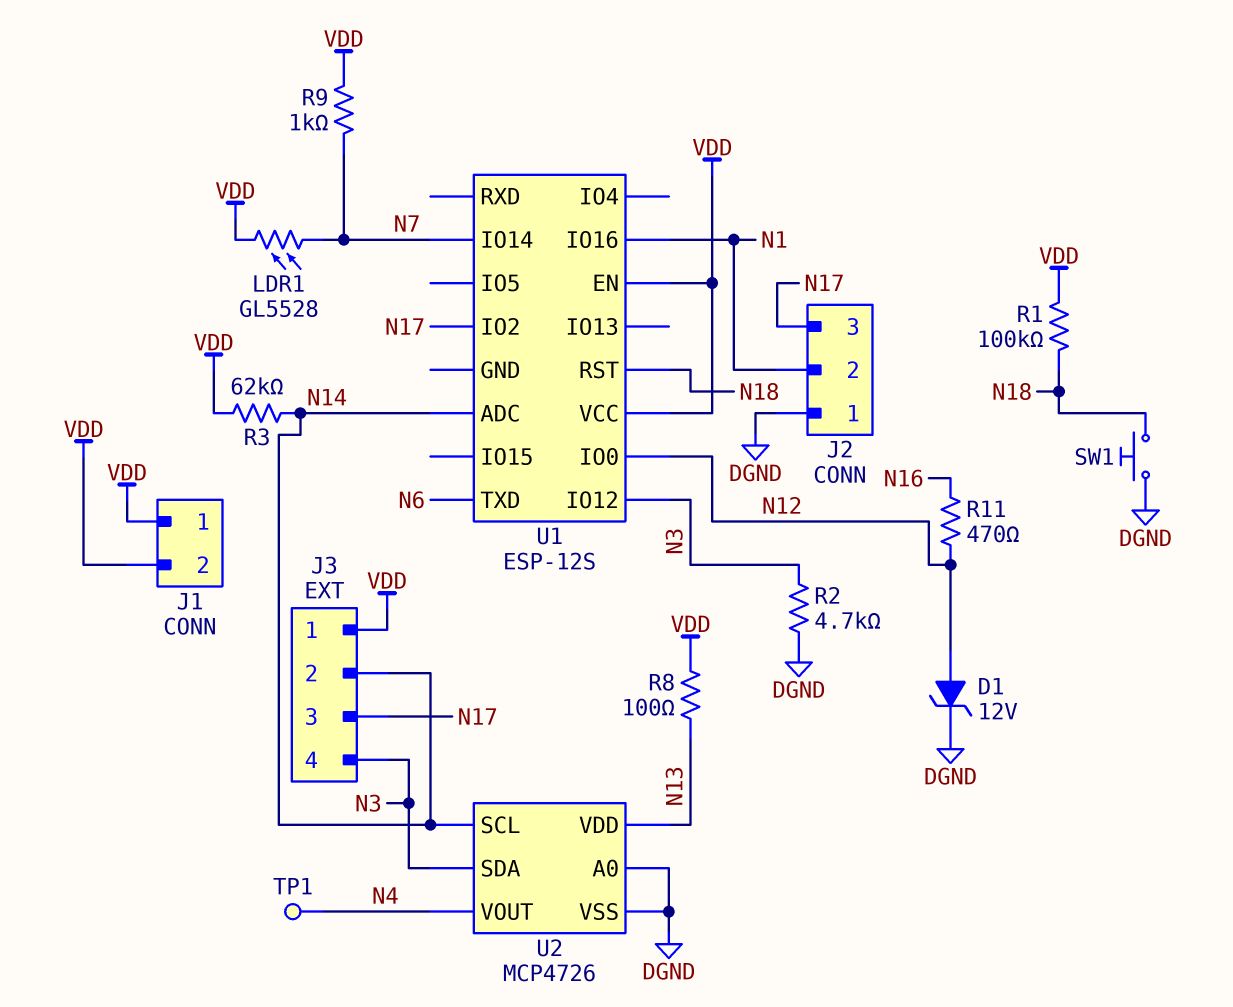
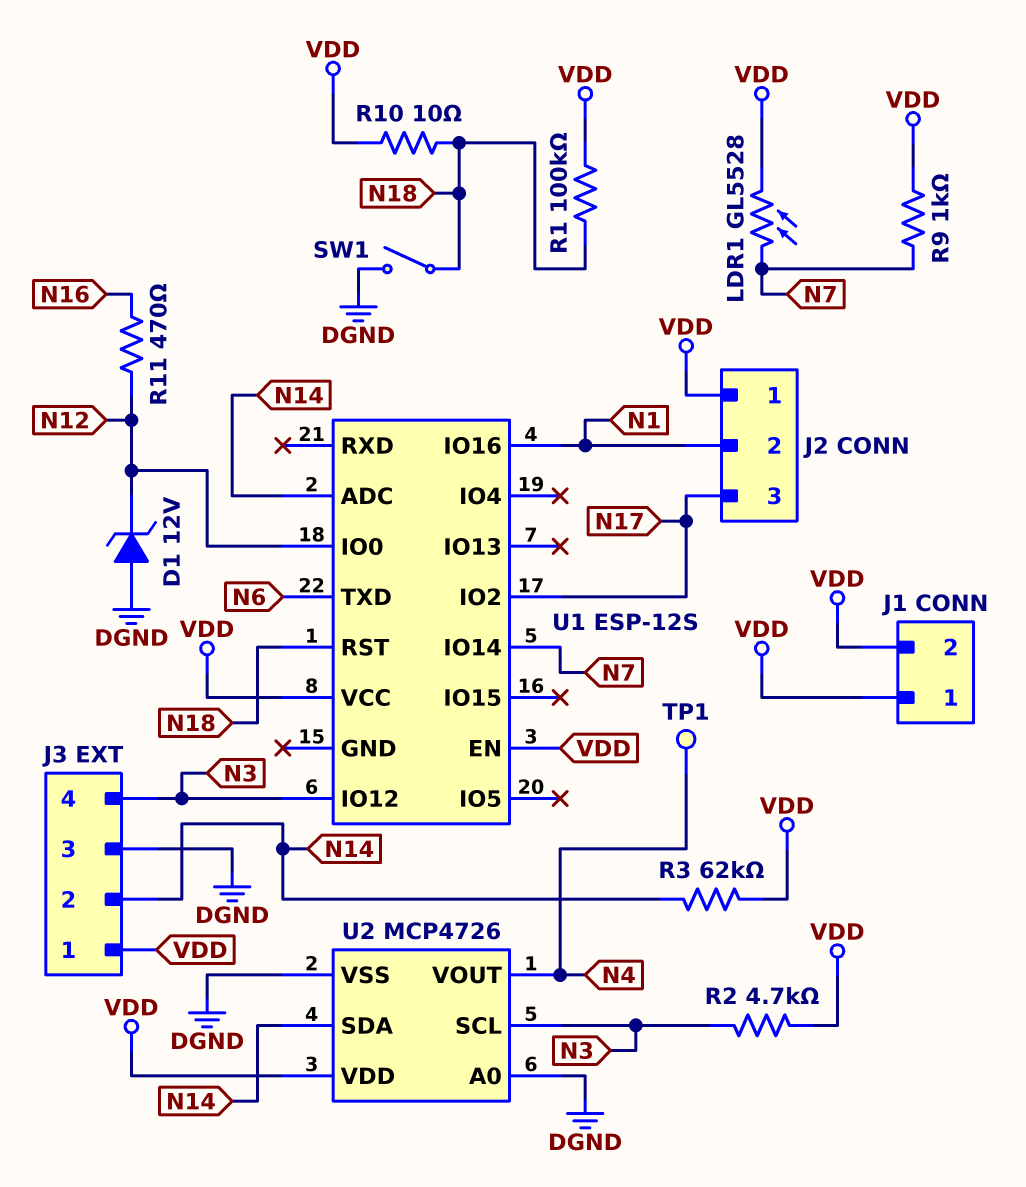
D1: zener 12V (A N12, K DGND) -> zener 12V (A DGND, K N12)
J2 pin 1: DGND -> VDD
J3 pin 3: N17 -> DGND
R2: 4.7k (DGND, N3) -> 4.7k (N3, VDD)
R8: 100 (N13, VDD) -> none
R10: none -> 10 (N18, VDD)
SW1: button (DGND, N18) -> switch (DGND, N18)
U2 pin SCL: N14 -> N3
U2 pin SDA: N3 -> N14
U2 pin VDD: N13 -> VDD

